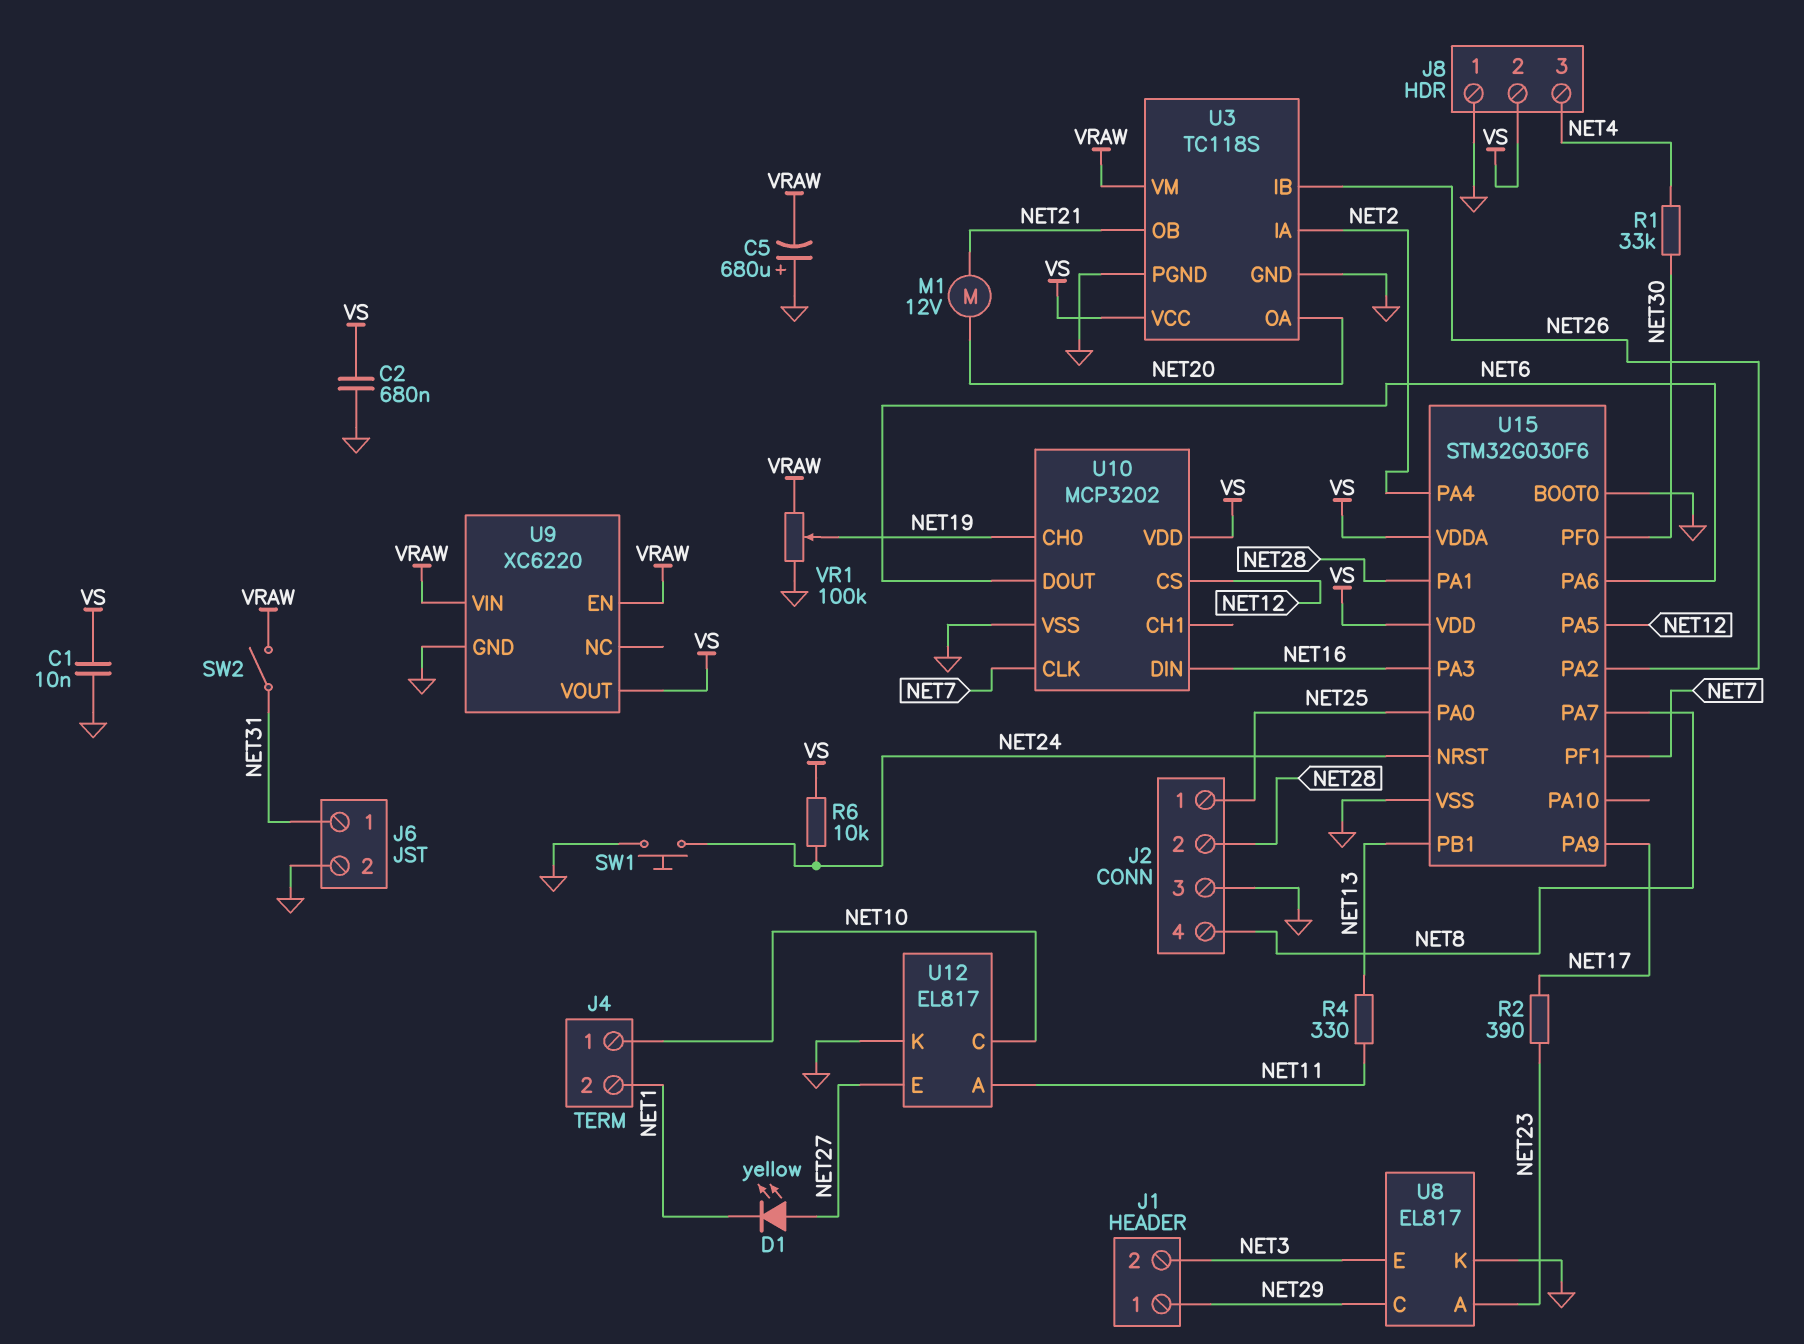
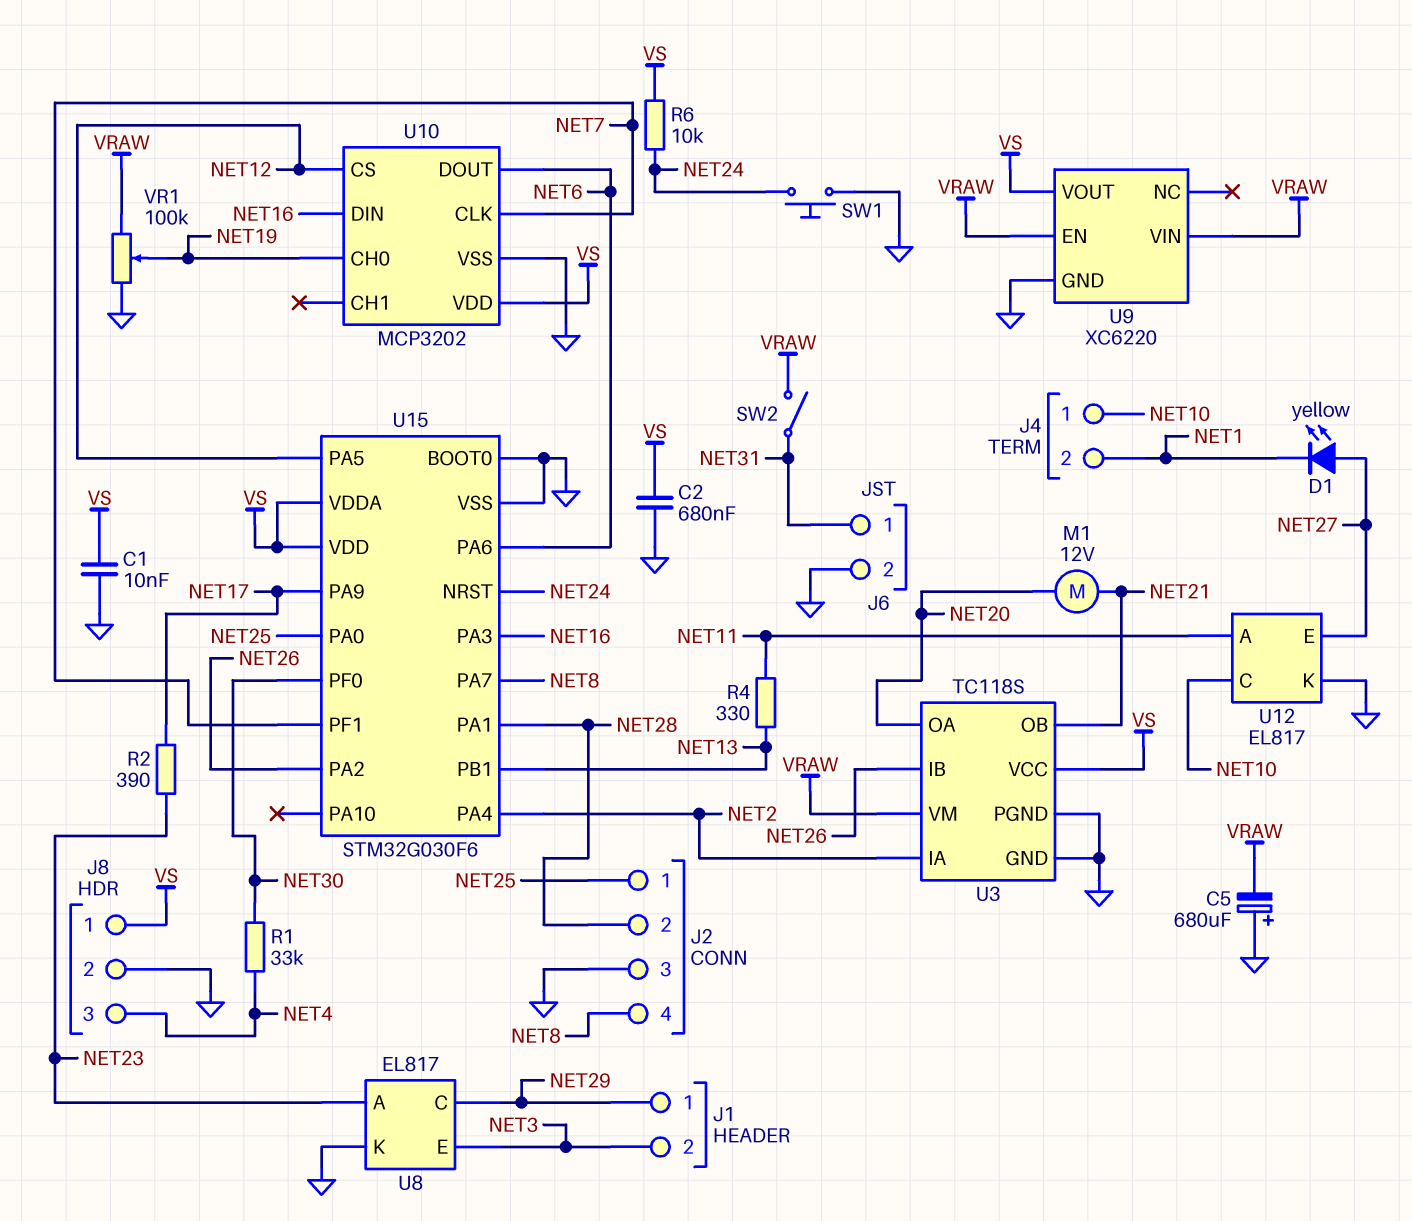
J8 pin 1: GND -> VS
J8 pin 2: VS -> GND

